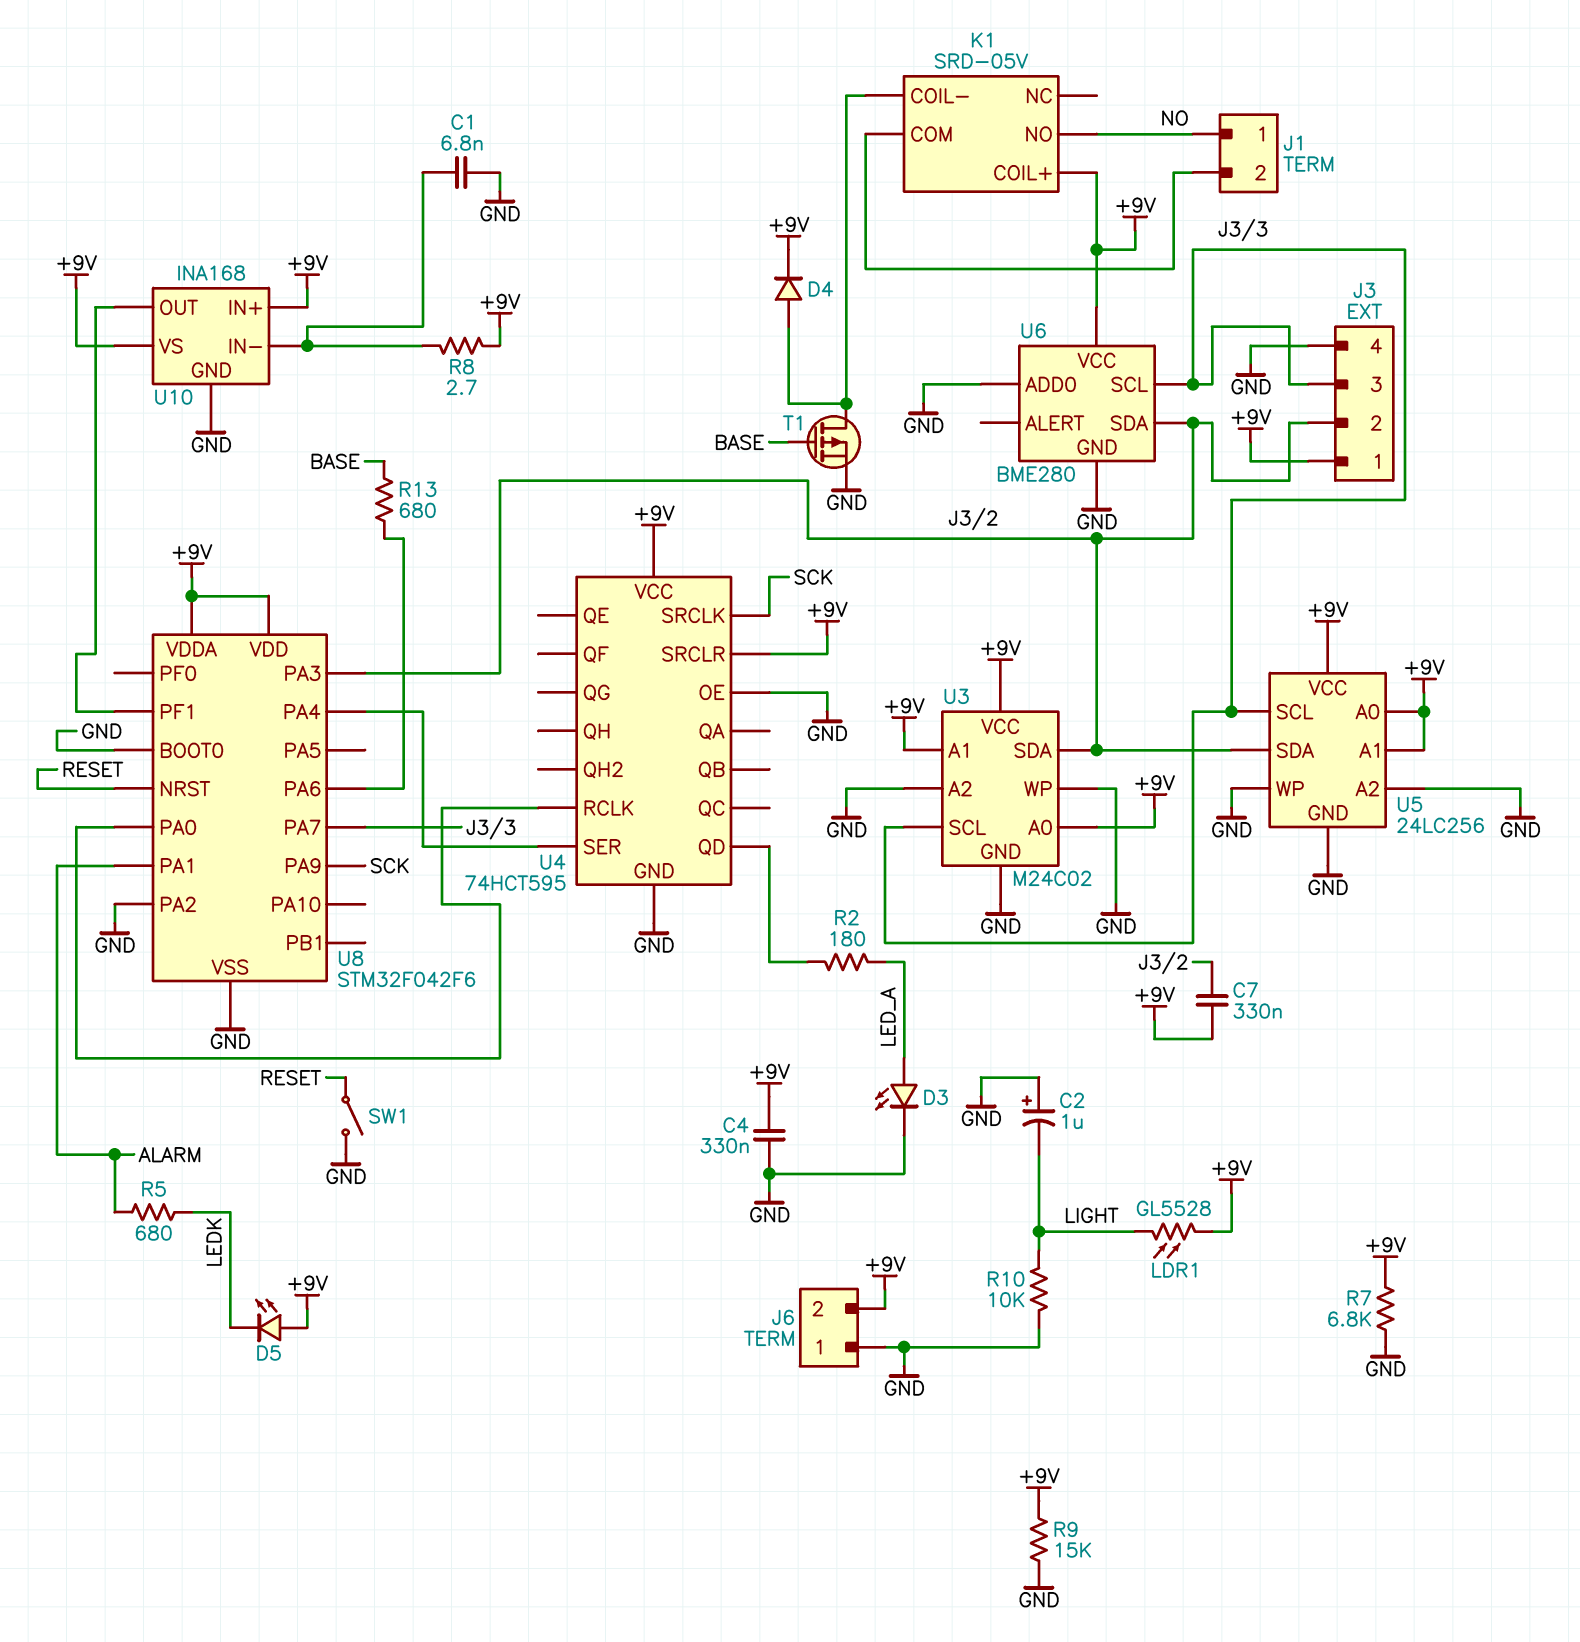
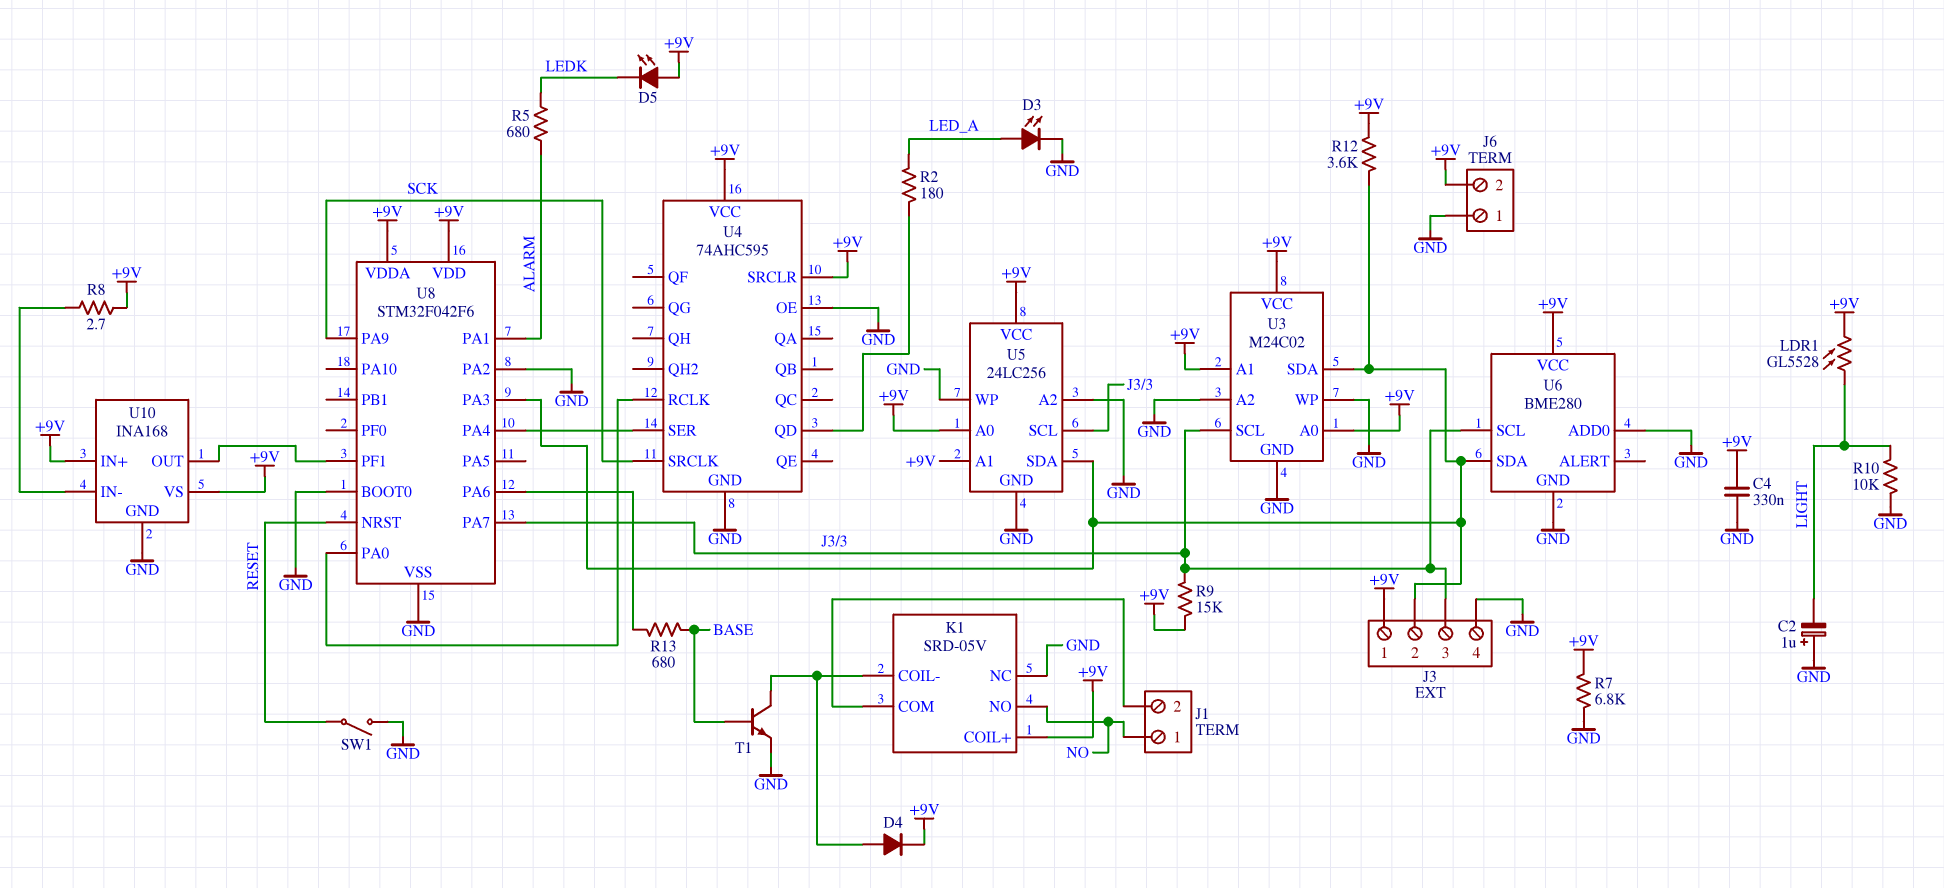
C1: 6.8nF (GND, U10/IN-) -> none
C7: 330nF (+9V, J3/2) -> none
K1 pin NC: none -> GND
R9: 15k (+9V, GND) -> 15k (+9V, J3/3)
R12: none -> 3.6k (+9V, J3/2)
T1: PMOS (G BASE, D K1/COIL-, S GND) -> NPN (B BASE, C K1/COIL-, E GND)
U4: 74HCT595 -> 74AHC595

